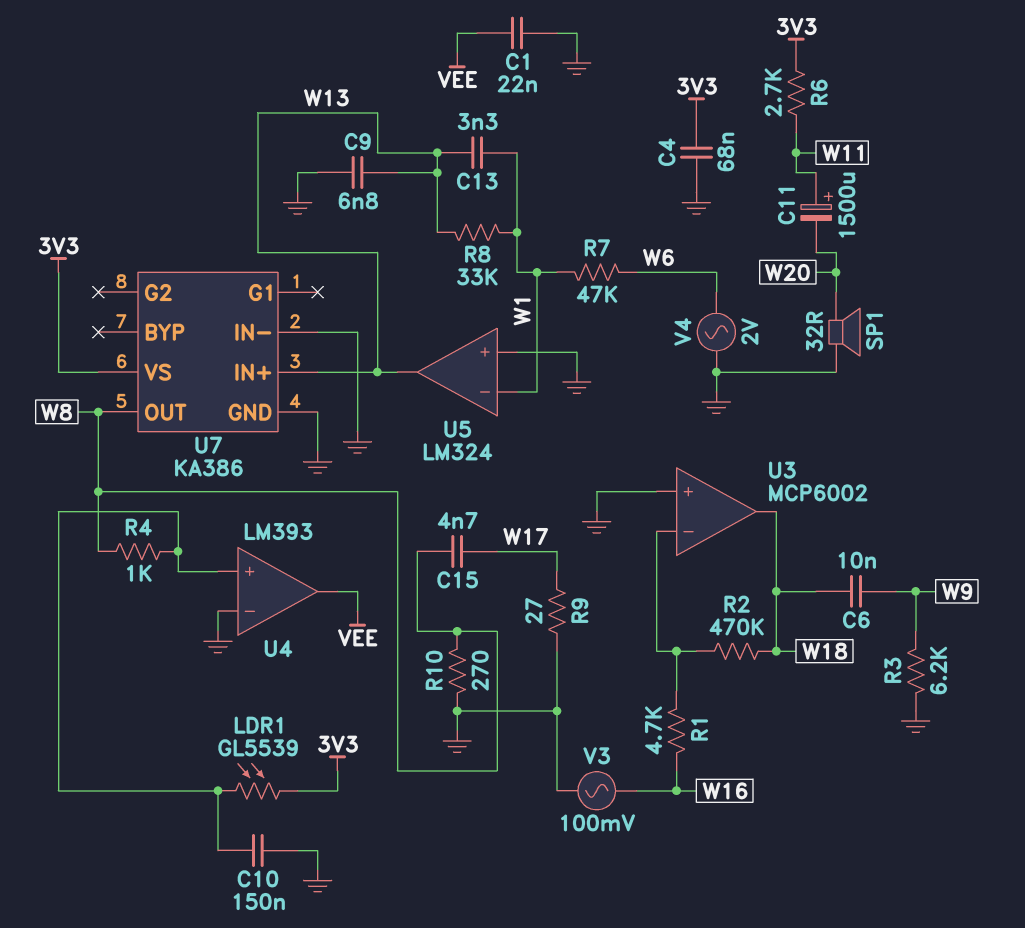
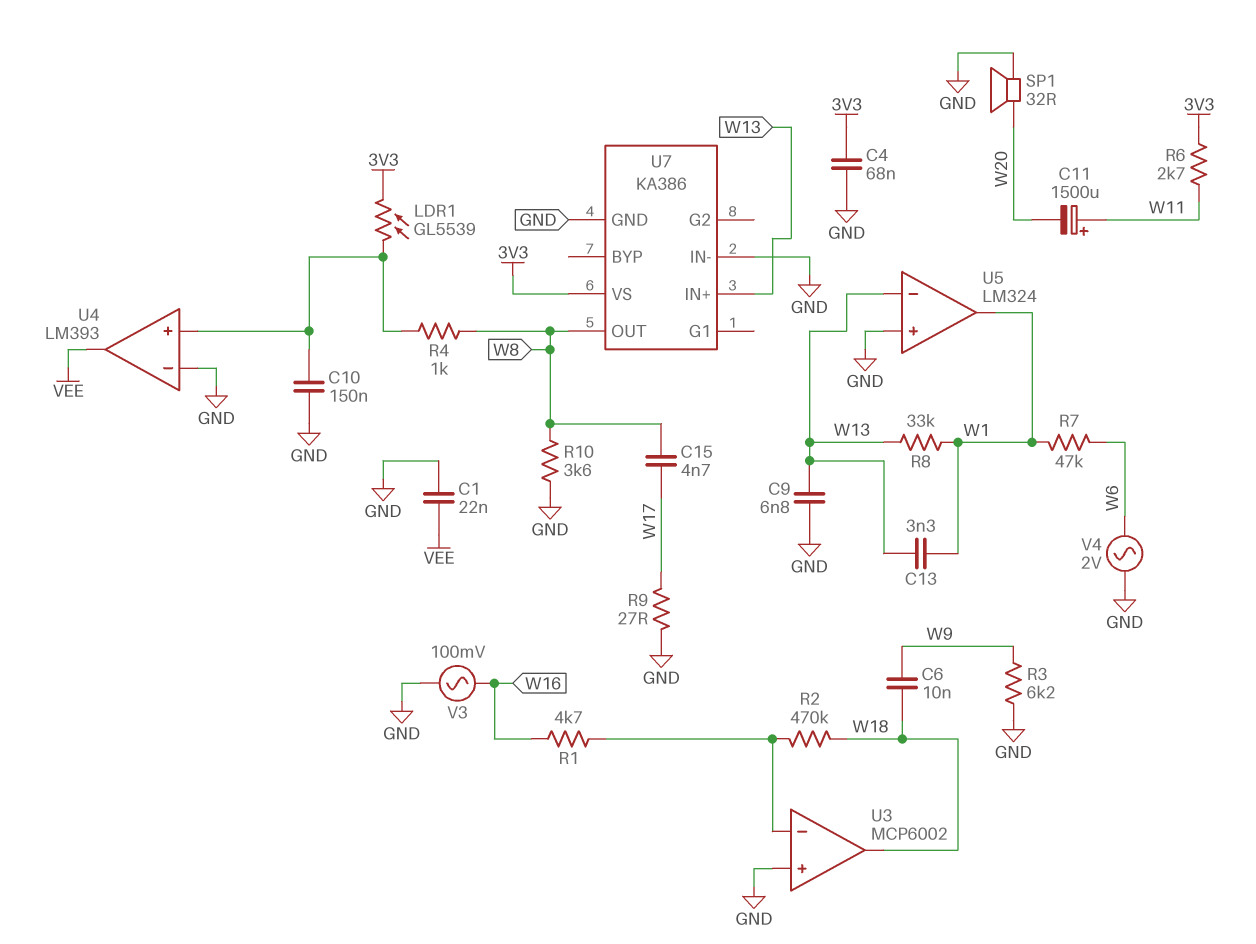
R10: 270 (GND, W8) -> 3.6k (GND, W8)
U5 pin in-: W1 -> W13
U5 pin out: W13 -> W1

